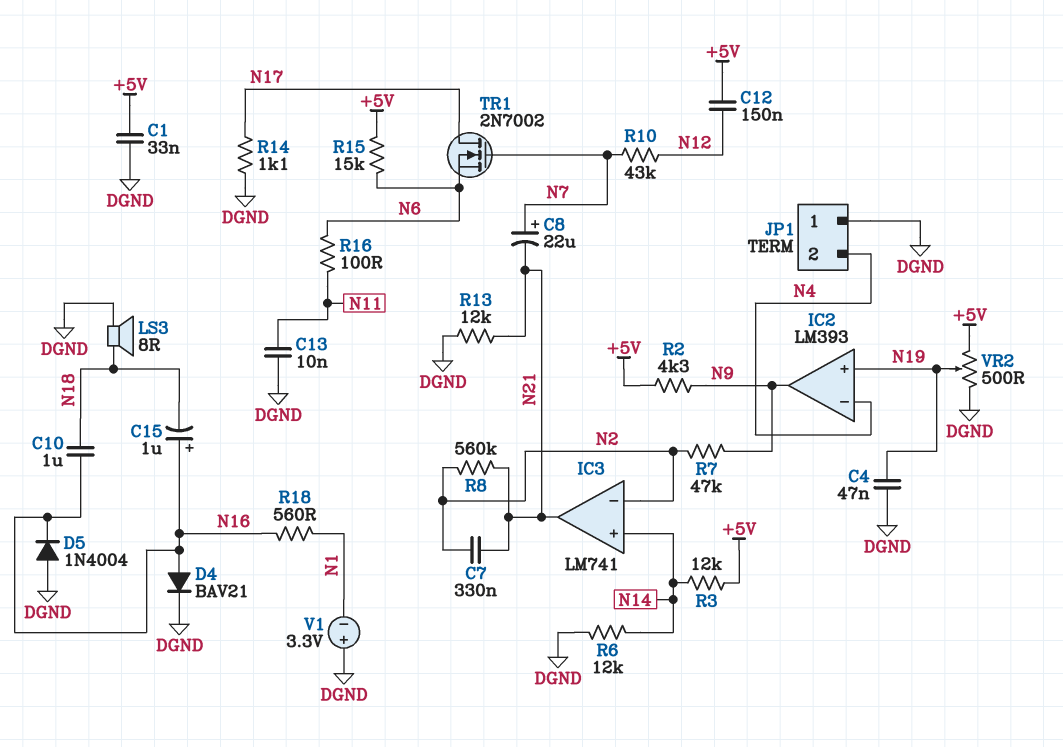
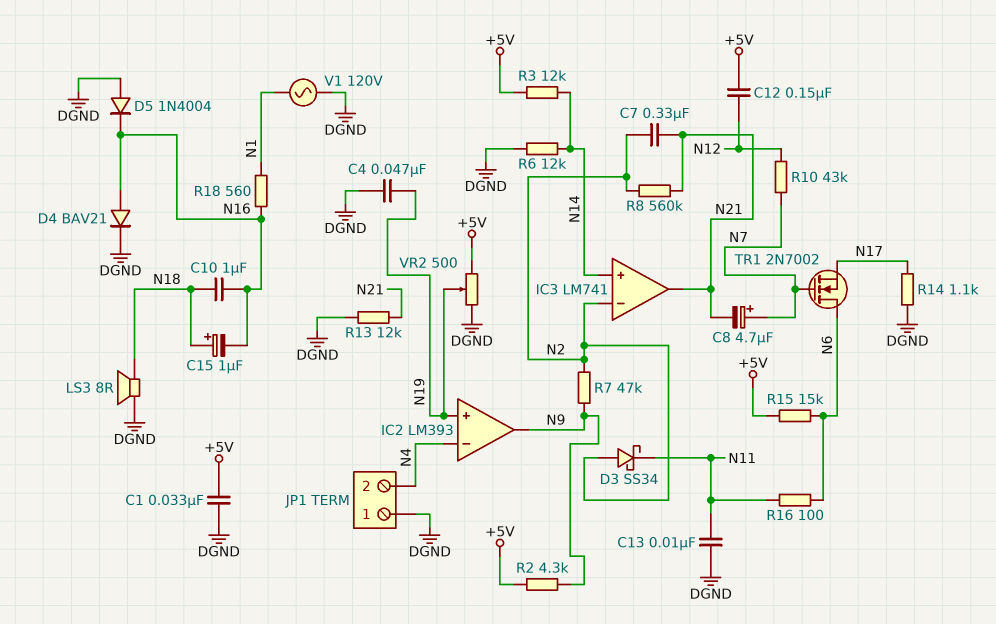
C8: 22uF (plus N7, minus N21) -> 4.7uF (plus N7, minus N21)
C15: 1uF (plus N16, minus N18) -> 1uF (plus N18, minus N16)
D3: none -> schottky SS34 (A N2, K N11)
TR1: NMOS 2N7002 (G N7, D N17, S N6) -> NMOS 2N7002 (G N7, D N6, S N17)
V1: 3.3V (plus DGND, minus N1) -> AC 120V (DGND, N1)

